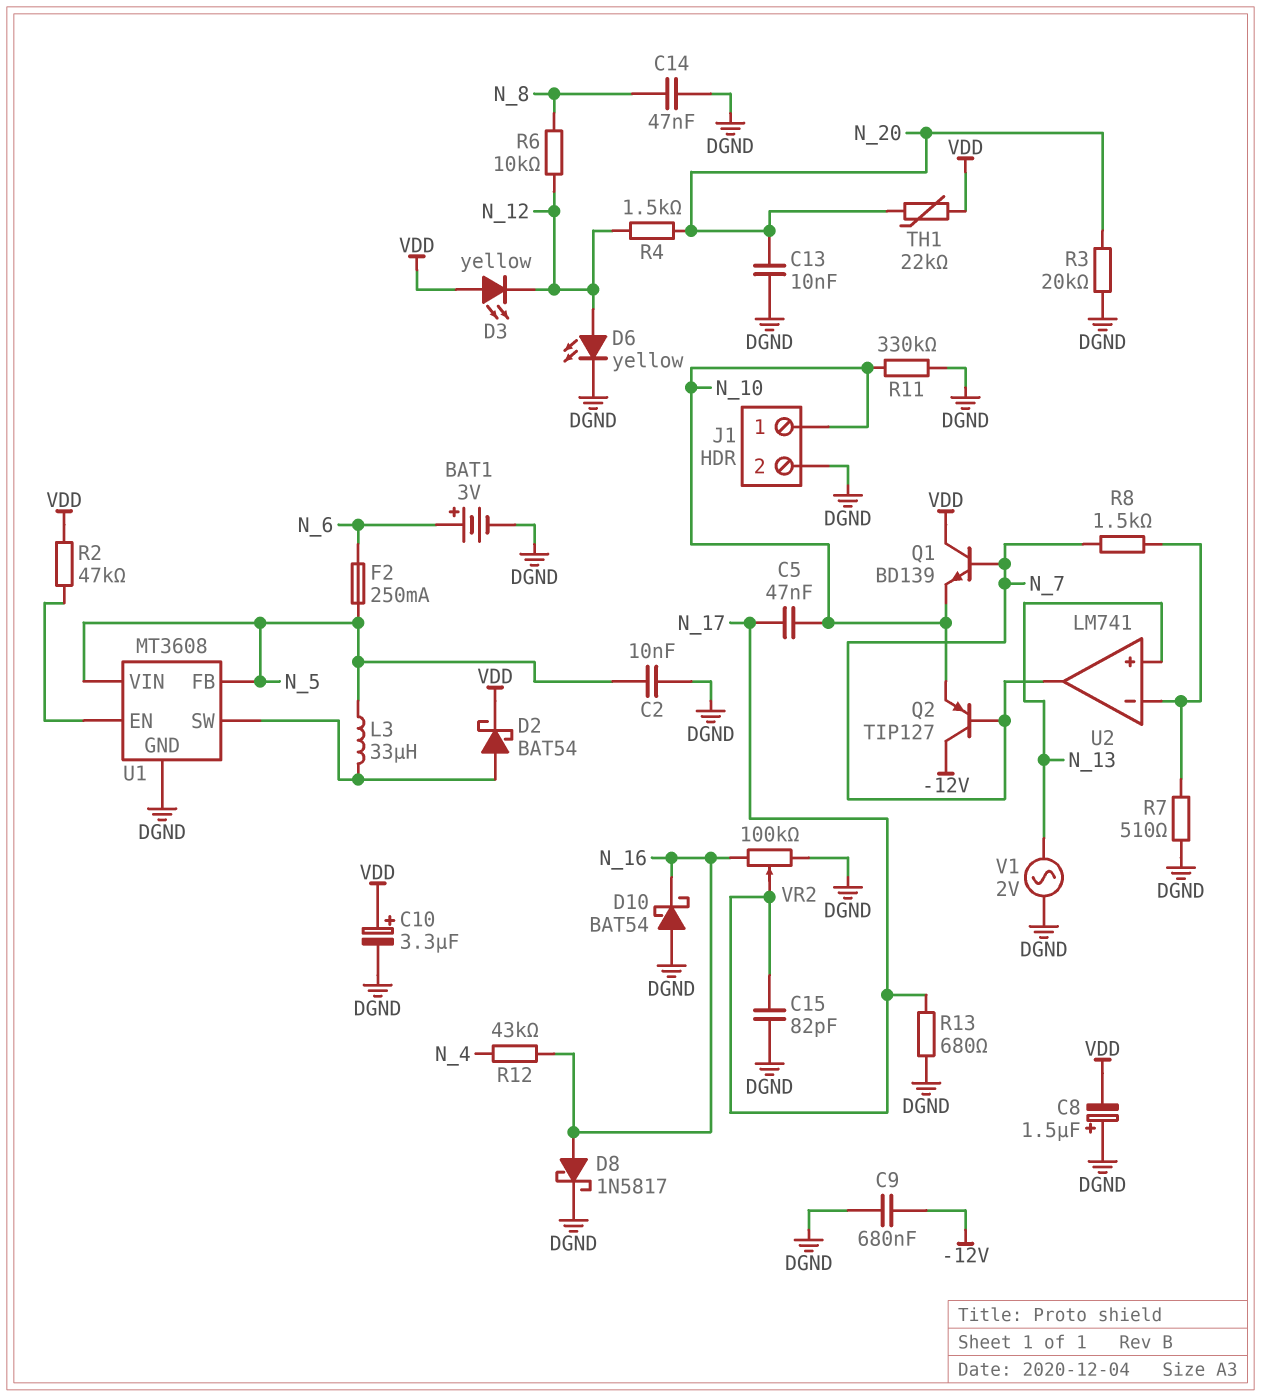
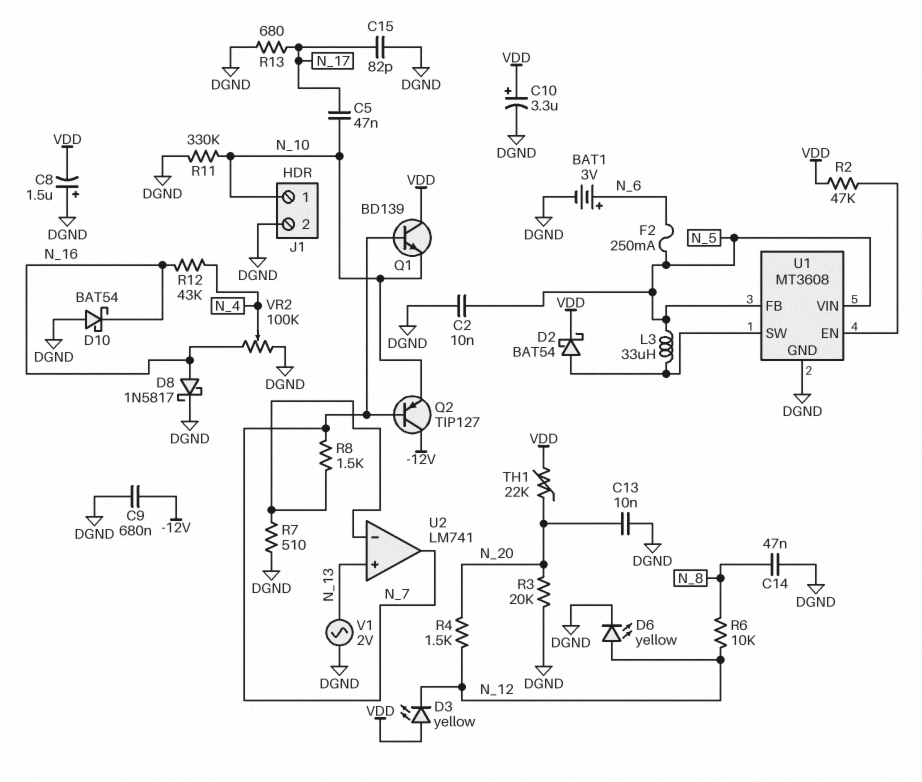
VR2: 100k (DGND, N_16, wiper N_17) -> 100k (DGND, N_16, wiper N_4)

